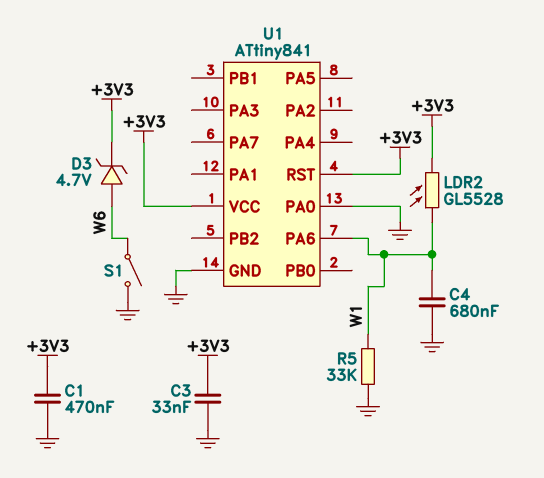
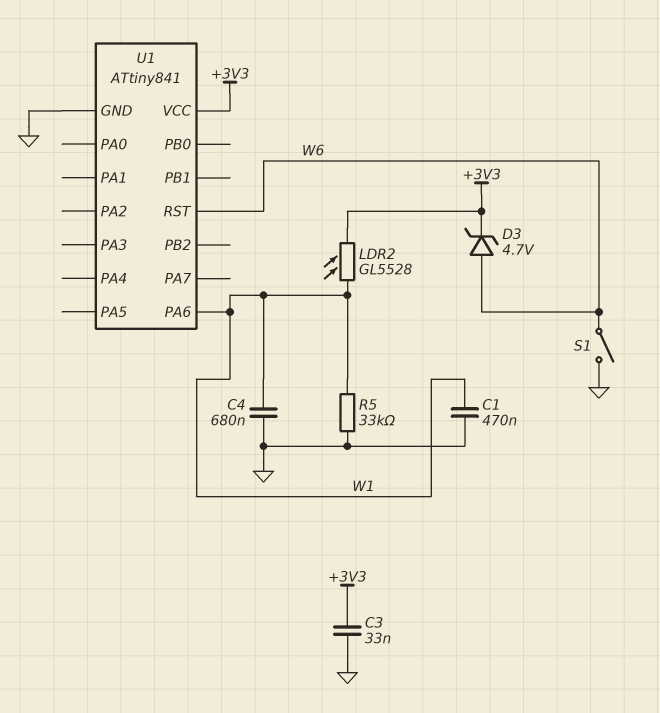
C1: 470nF (+3V3, GND) -> 470nF (GND, W1)
U1 pin PA0: GND -> none
U1 pin RST: +3V3 -> W6

